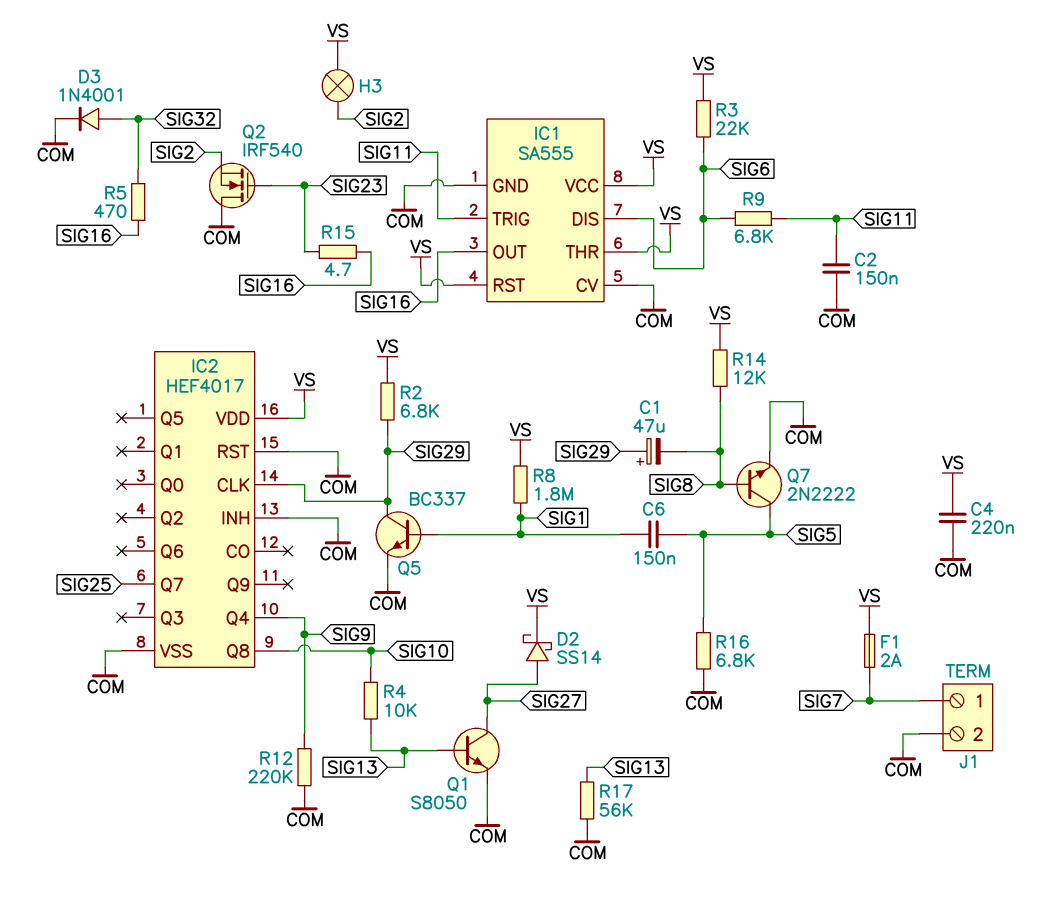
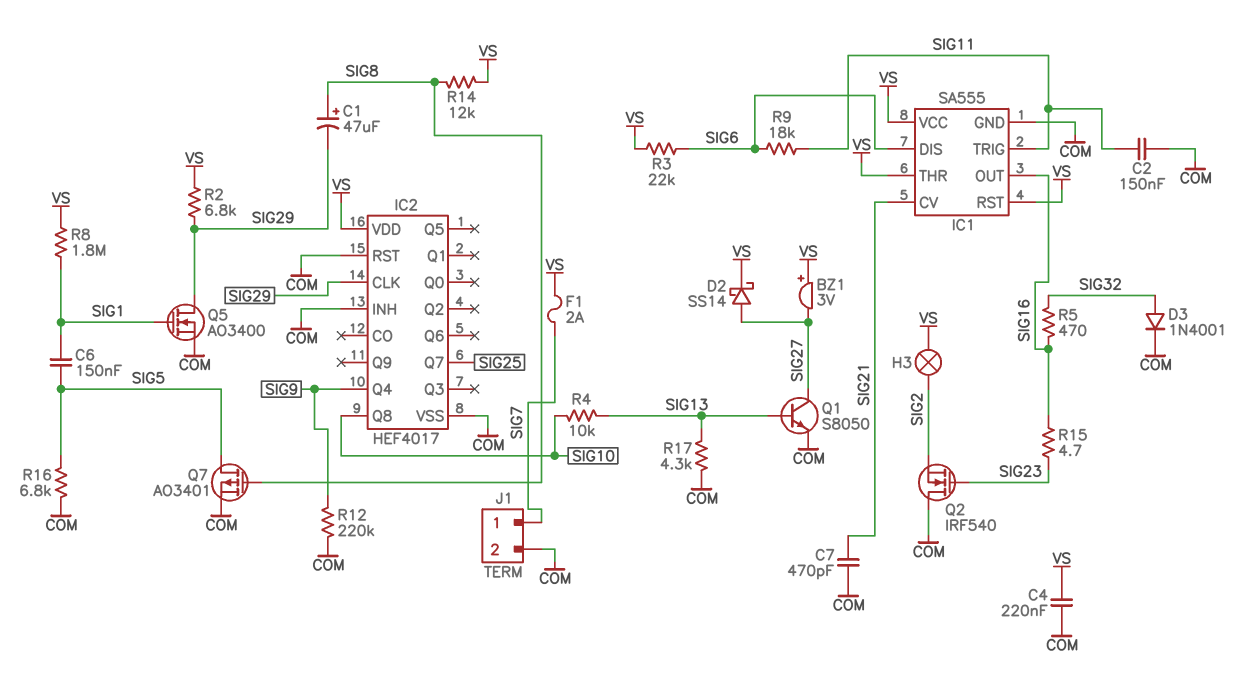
BZ1: none -> buzzer 3V (plus VS, minus SIG27)
C1: 47uF (plus SIG29, minus SIG8) -> 47uF (plus SIG8, minus SIG29)
C7: none -> 470pF (COM, SIG21)
IC1 pin CV: COM -> SIG21
Q5: NPN BC337 (B SIG1, C SIG29, E COM) -> NMOS AO3400 (G SIG1, D SIG29, S COM)
Q7: NPN 2N2222 (B SIG8, C SIG5, E COM) -> PMOS AO3401 (G SIG8, D SIG5, S COM)
R9: 6.8k (SIG6, SIG11) -> 18k (SIG6, SIG11)
R17: 56k (COM, SIG13) -> 4.3k (COM, SIG13)

